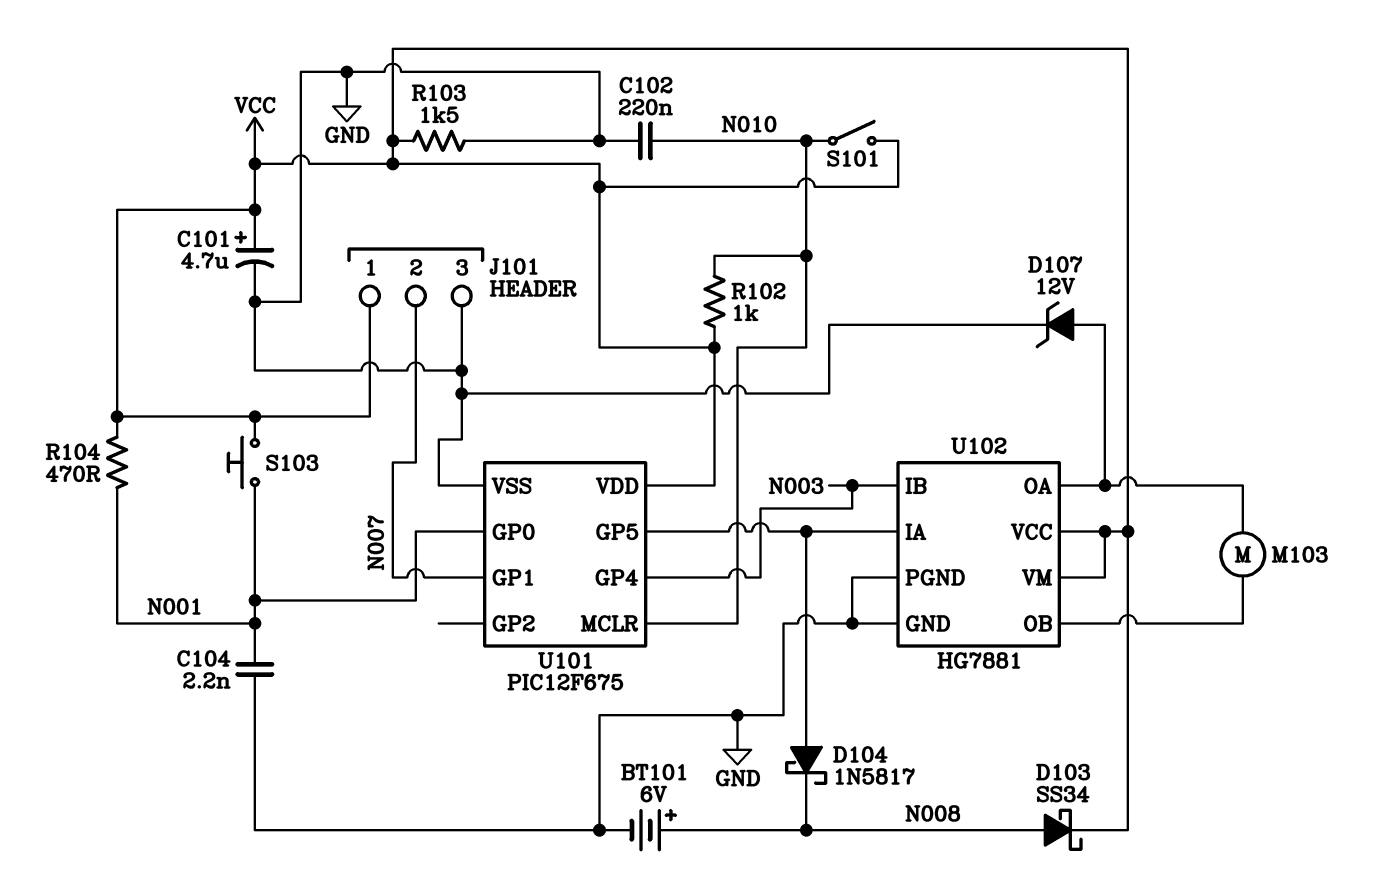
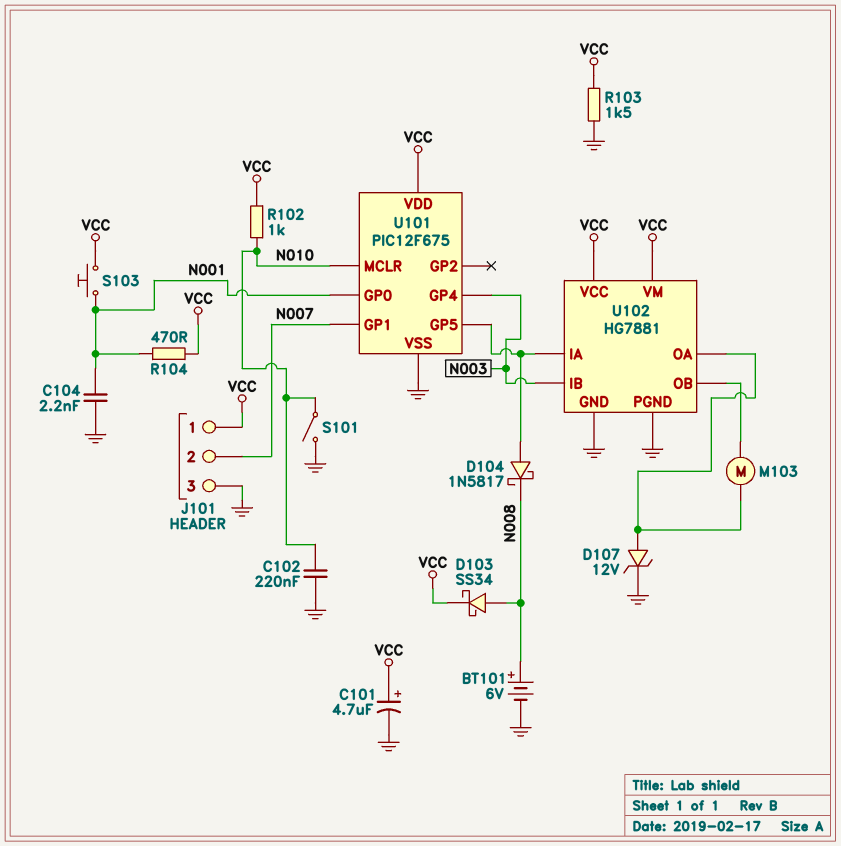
S101: switch (N010, VCC) -> switch (GND, N010)

